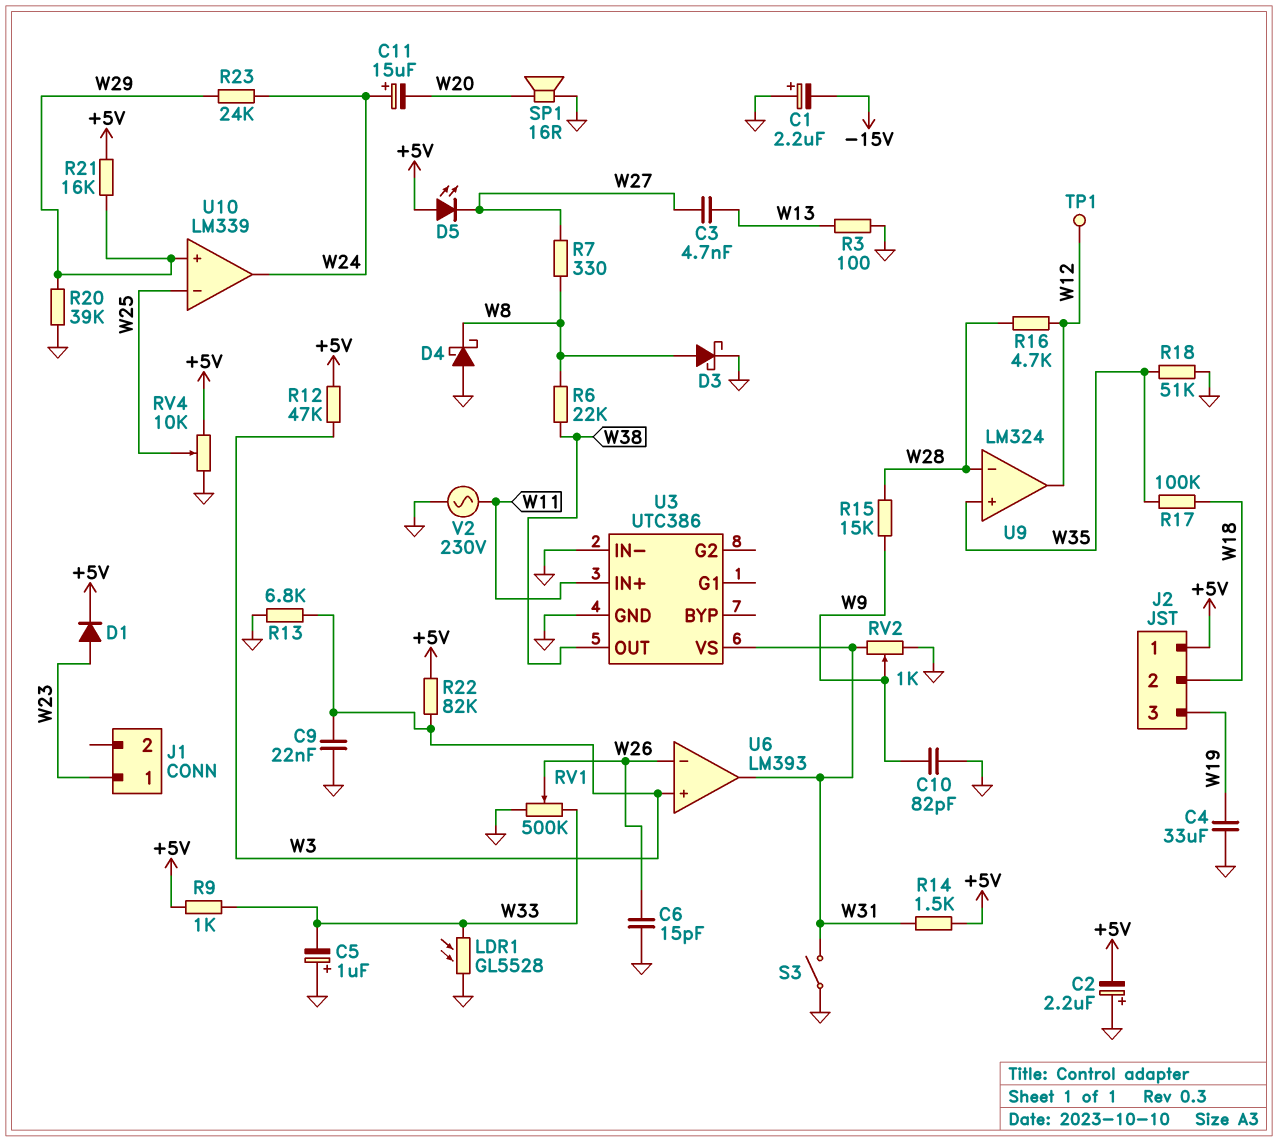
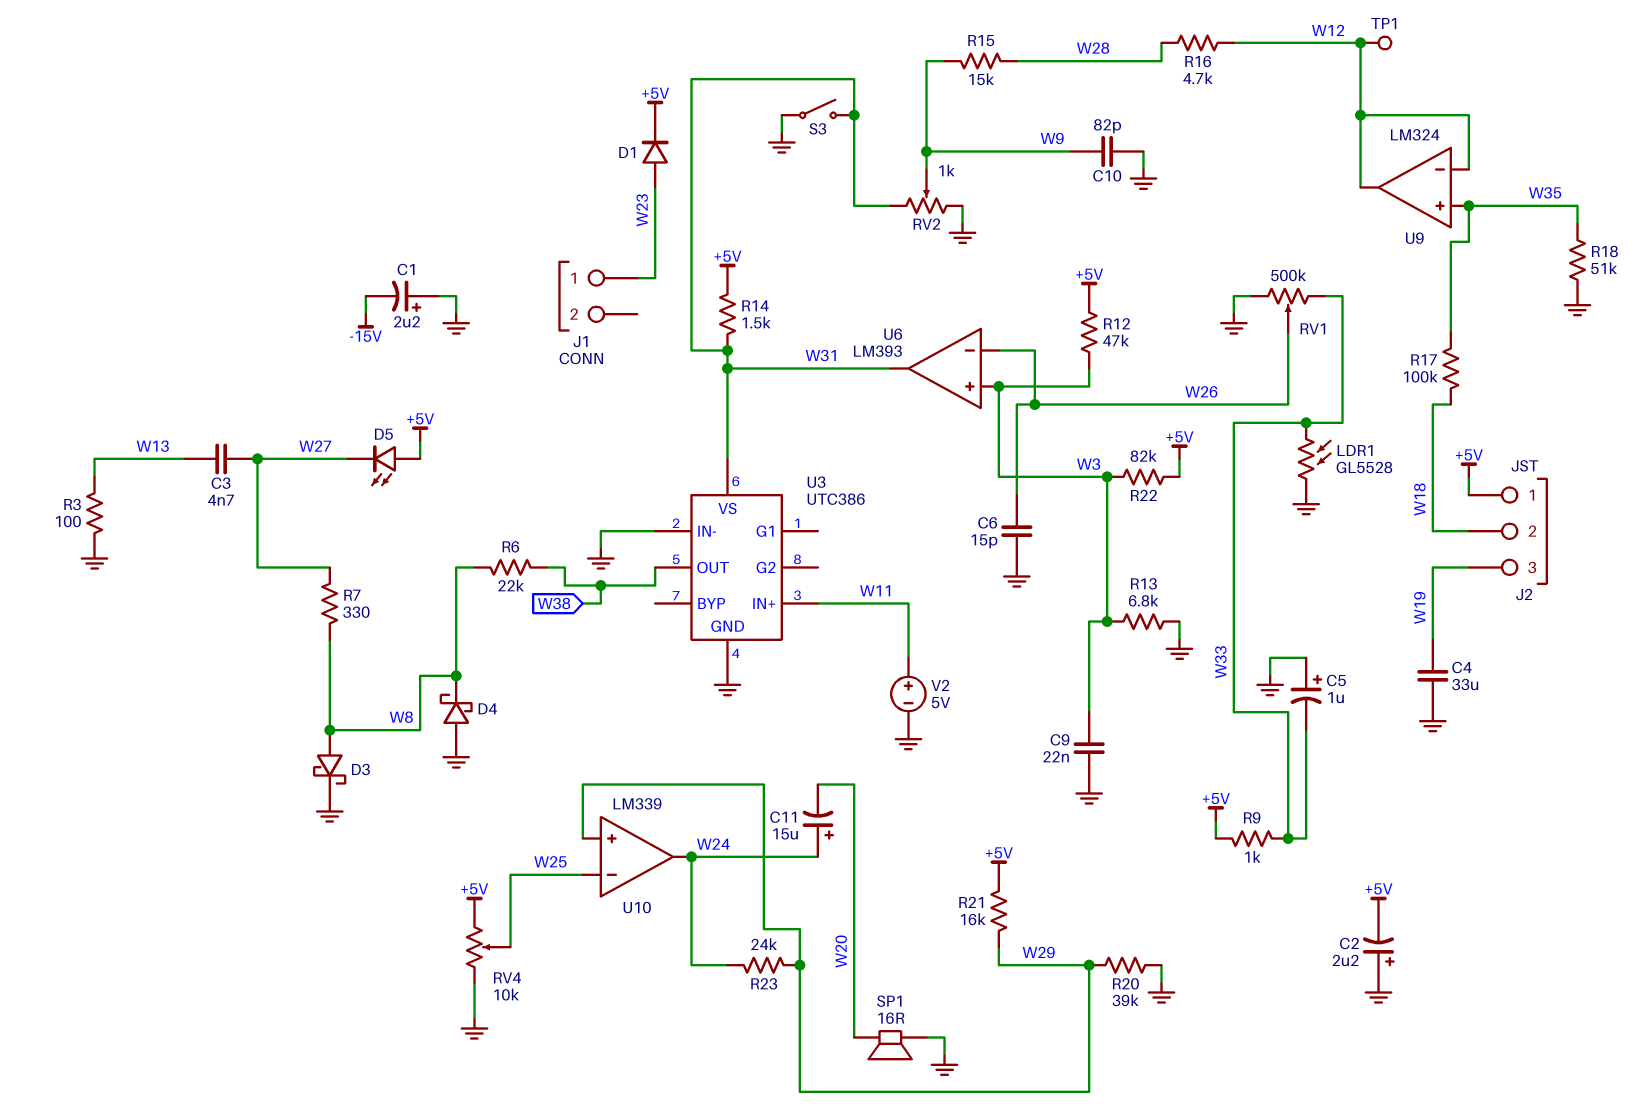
U9 pin in-: W28 -> W12
V2: AC 230V (GND, W11) -> 5V (plus W11, minus GND)

